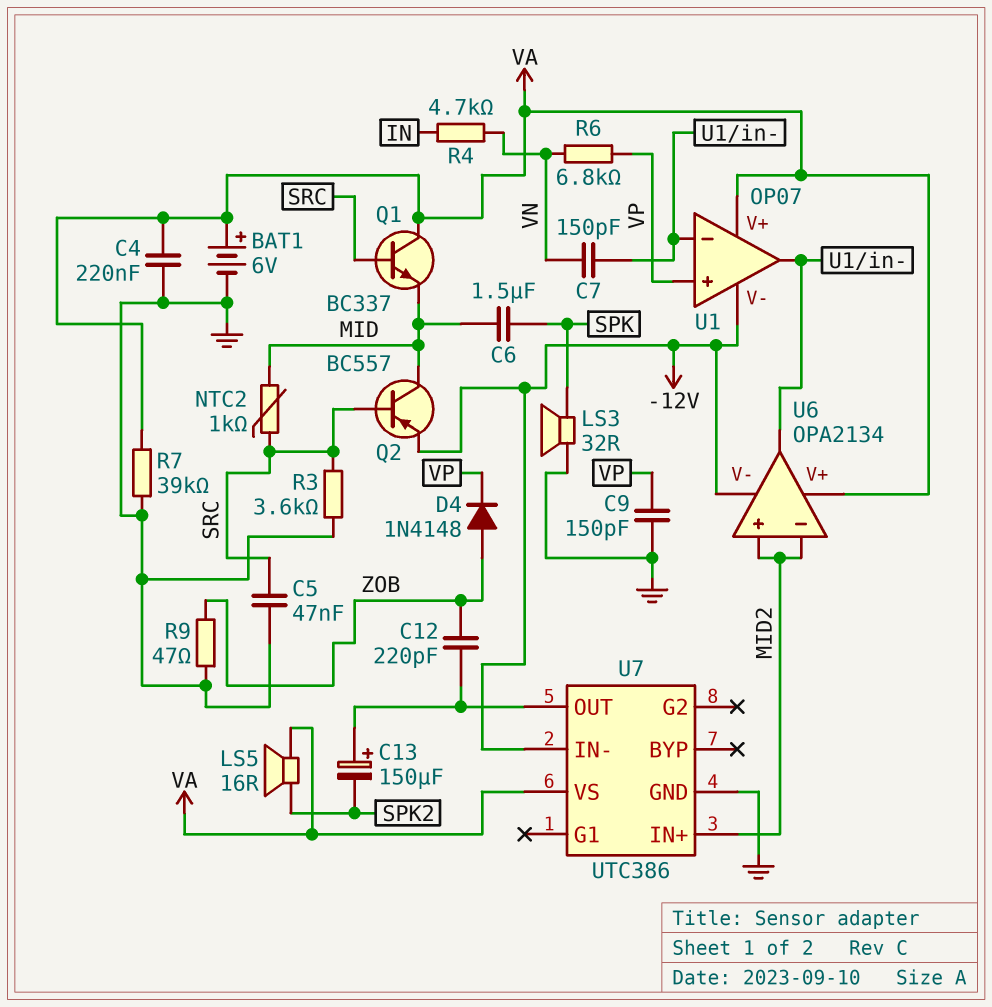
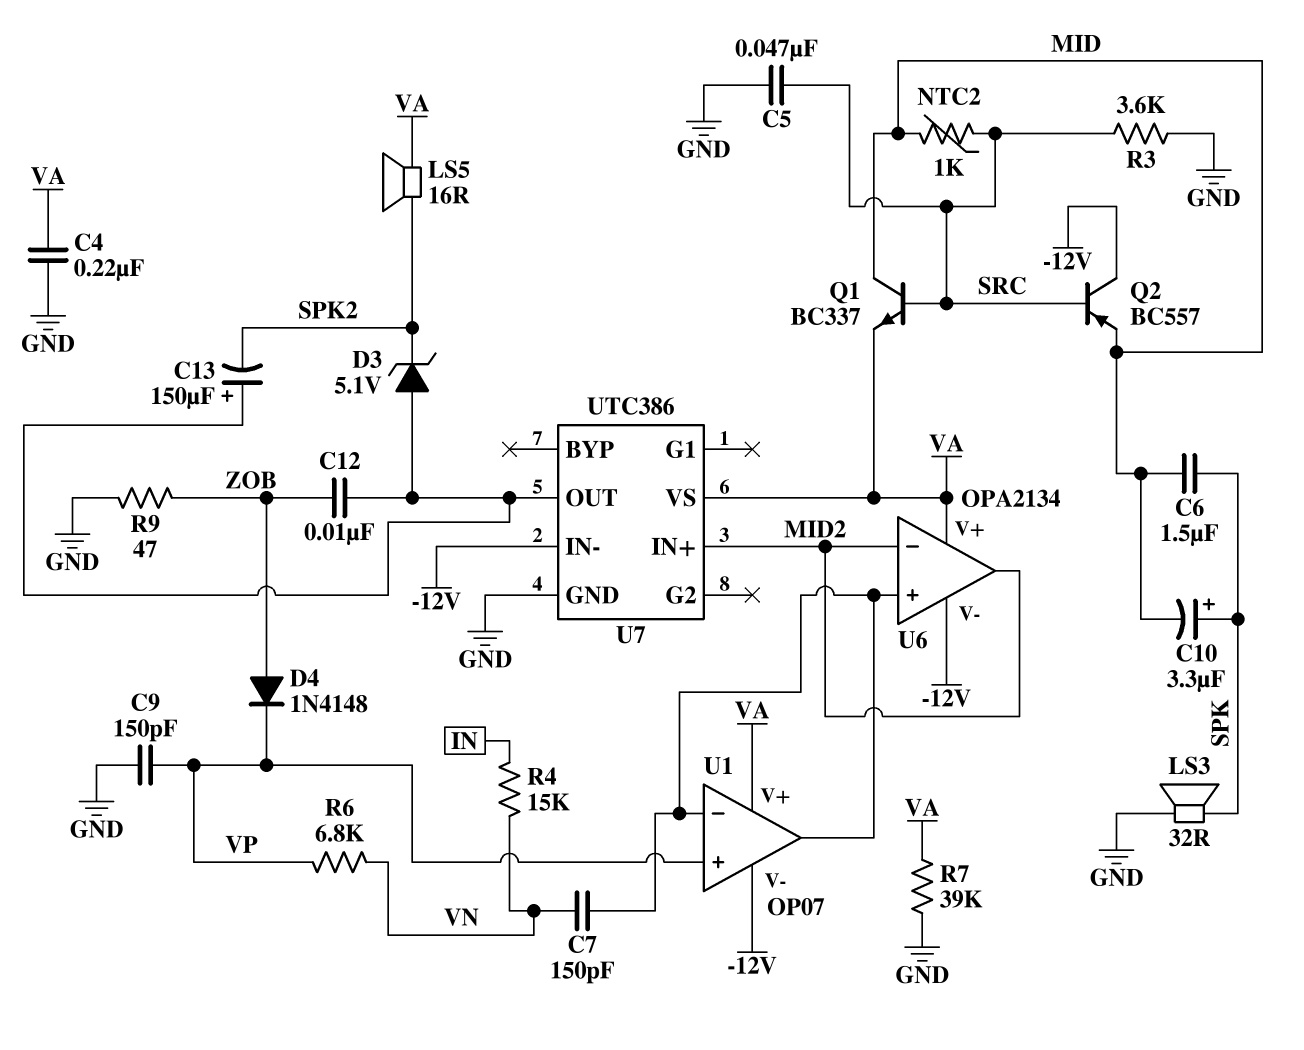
BAT1: 6V (plus VA, minus GND) -> none
C10: none -> 3.3uF (plus SPK, minus MID)
C12: 220pF (U7/OUT, ZOB) -> 10nF (U7/OUT, ZOB)
D3: none -> zener 5.1V (A U7/OUT, K SPK2)
Q1: NPN BC337 (B SRC, C VA, E MID) -> NPN BC337 (B SRC, C MID, E VA)
Q2: PNP BC557 (B SRC, C MID, E -12V) -> PNP BC557 (B SRC, C -12V, E MID)
R4: 4.7k (IN, VN) -> 15k (IN, VN)
U6 pin in+: MID2 -> U1/in-
U6 pin out: U1/in- -> MID2

